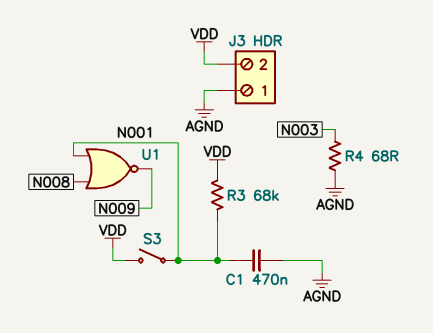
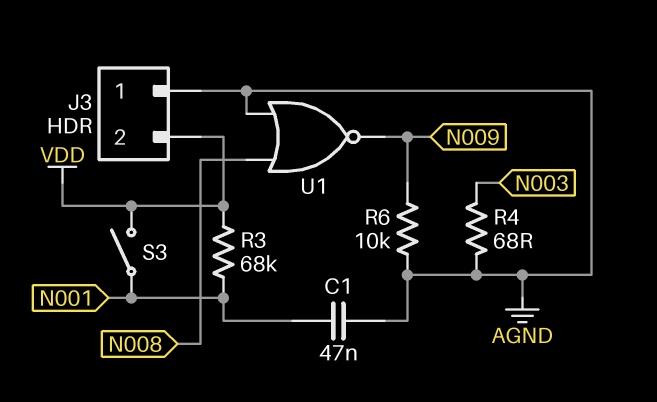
C1: 470nF (AGND, N001) -> 47nF (AGND, N001)
R6: none -> 10k (AGND, N009)
U1: NOR (in N001, in N008, out N009) -> NOR (in AGND, in N008, out N009)

